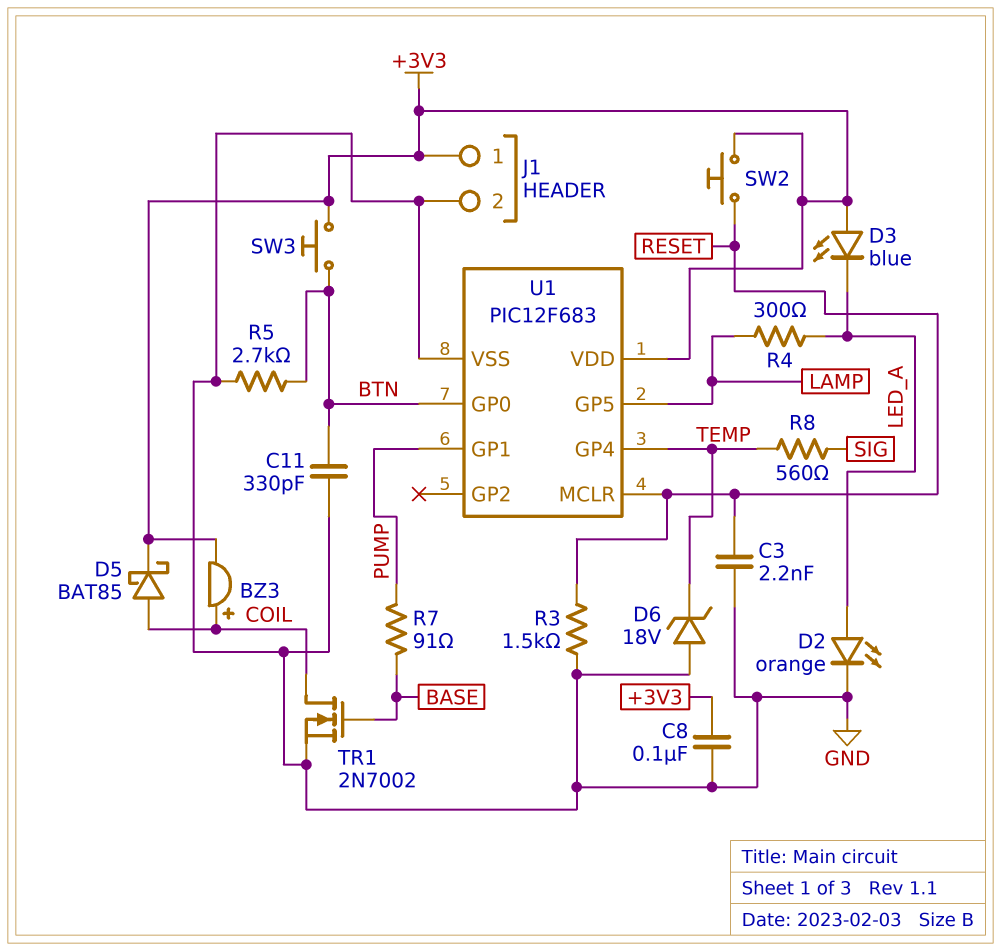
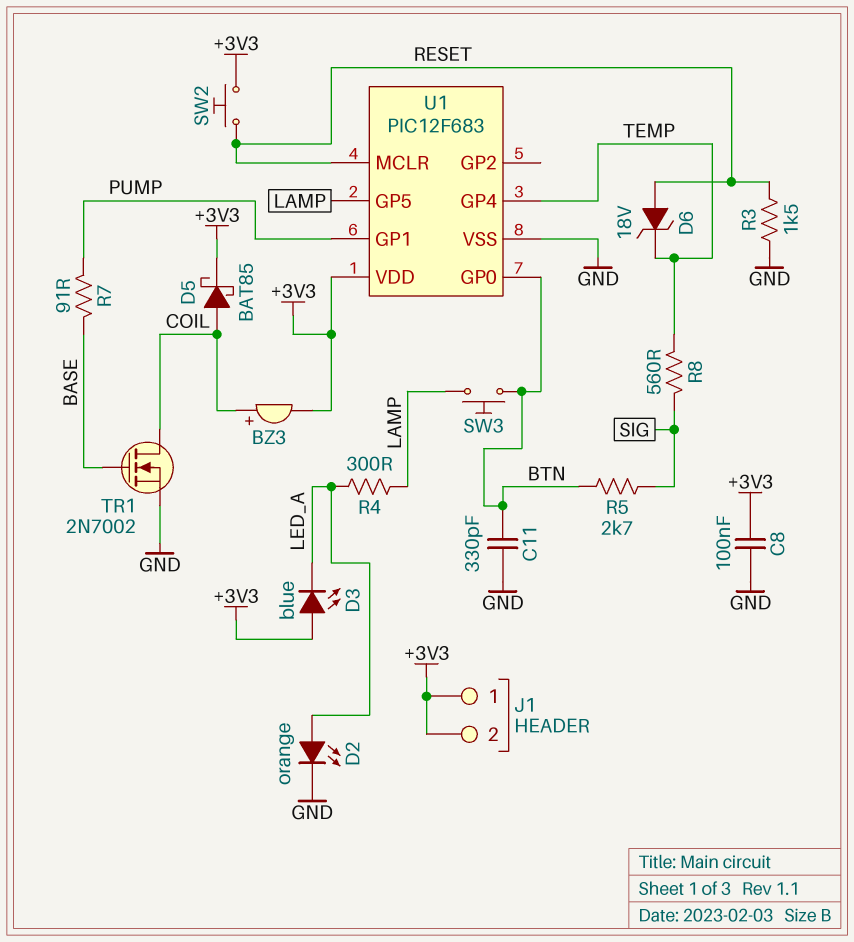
C3: 2.2nF (GND, RESET) -> none
D6: zener 18V (A GND, K TEMP) -> zener 18V (A RESET, K TEMP)
J1 pin 2: GND -> +3V3
R5: 2.7k (BTN, GND) -> 2.7k (BTN, SIG)
SW3: button (+3V3, BTN) -> button (BTN, LAMP)

